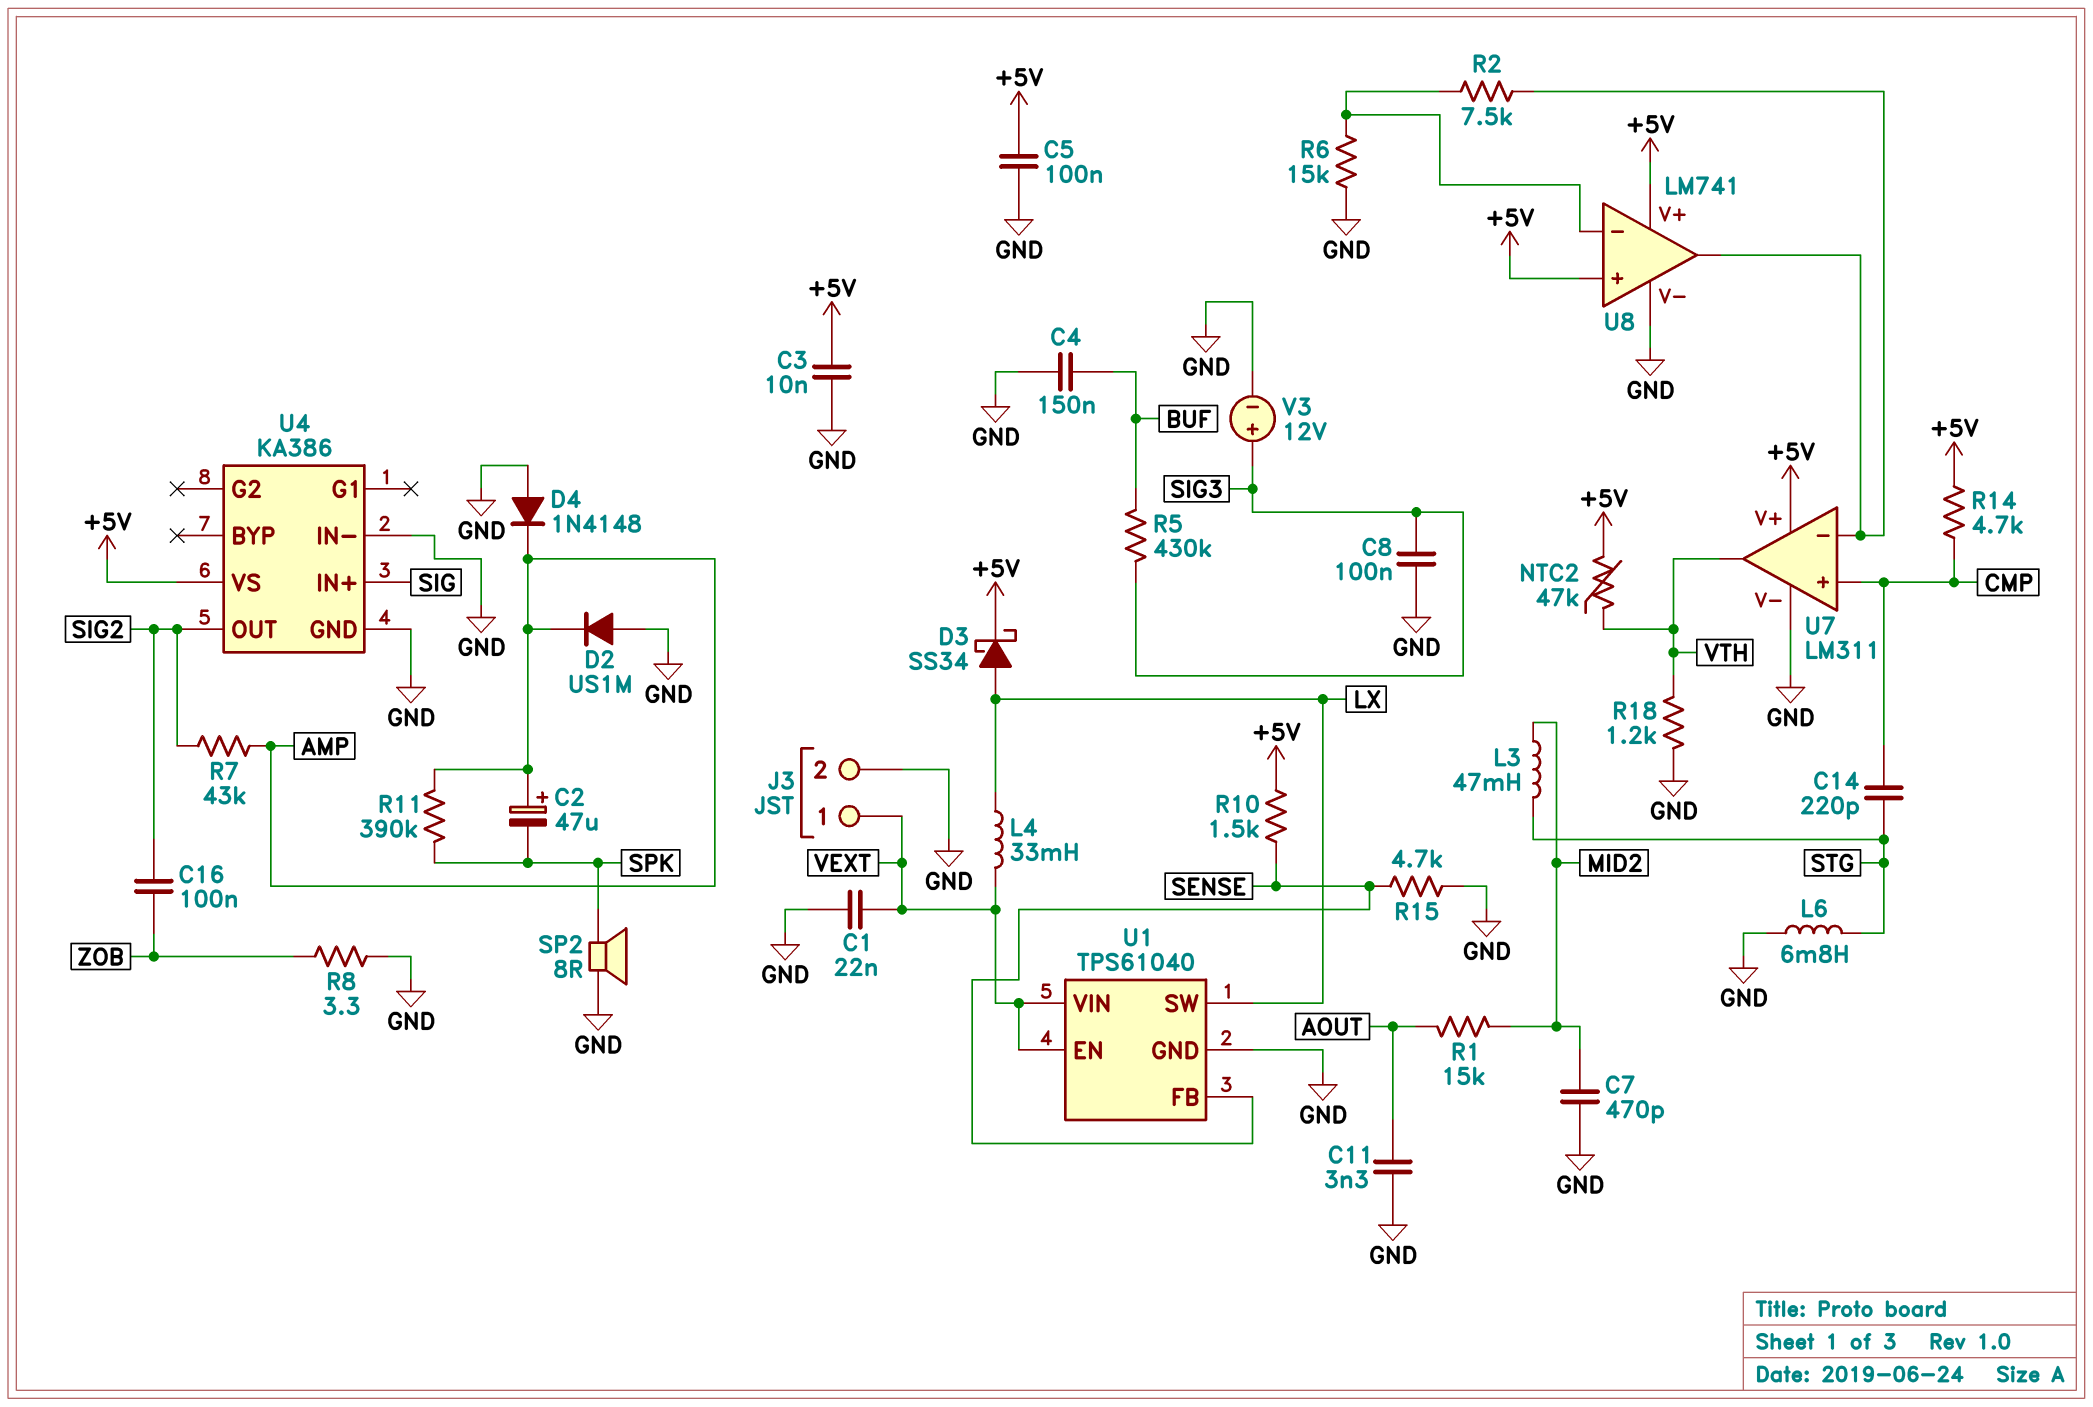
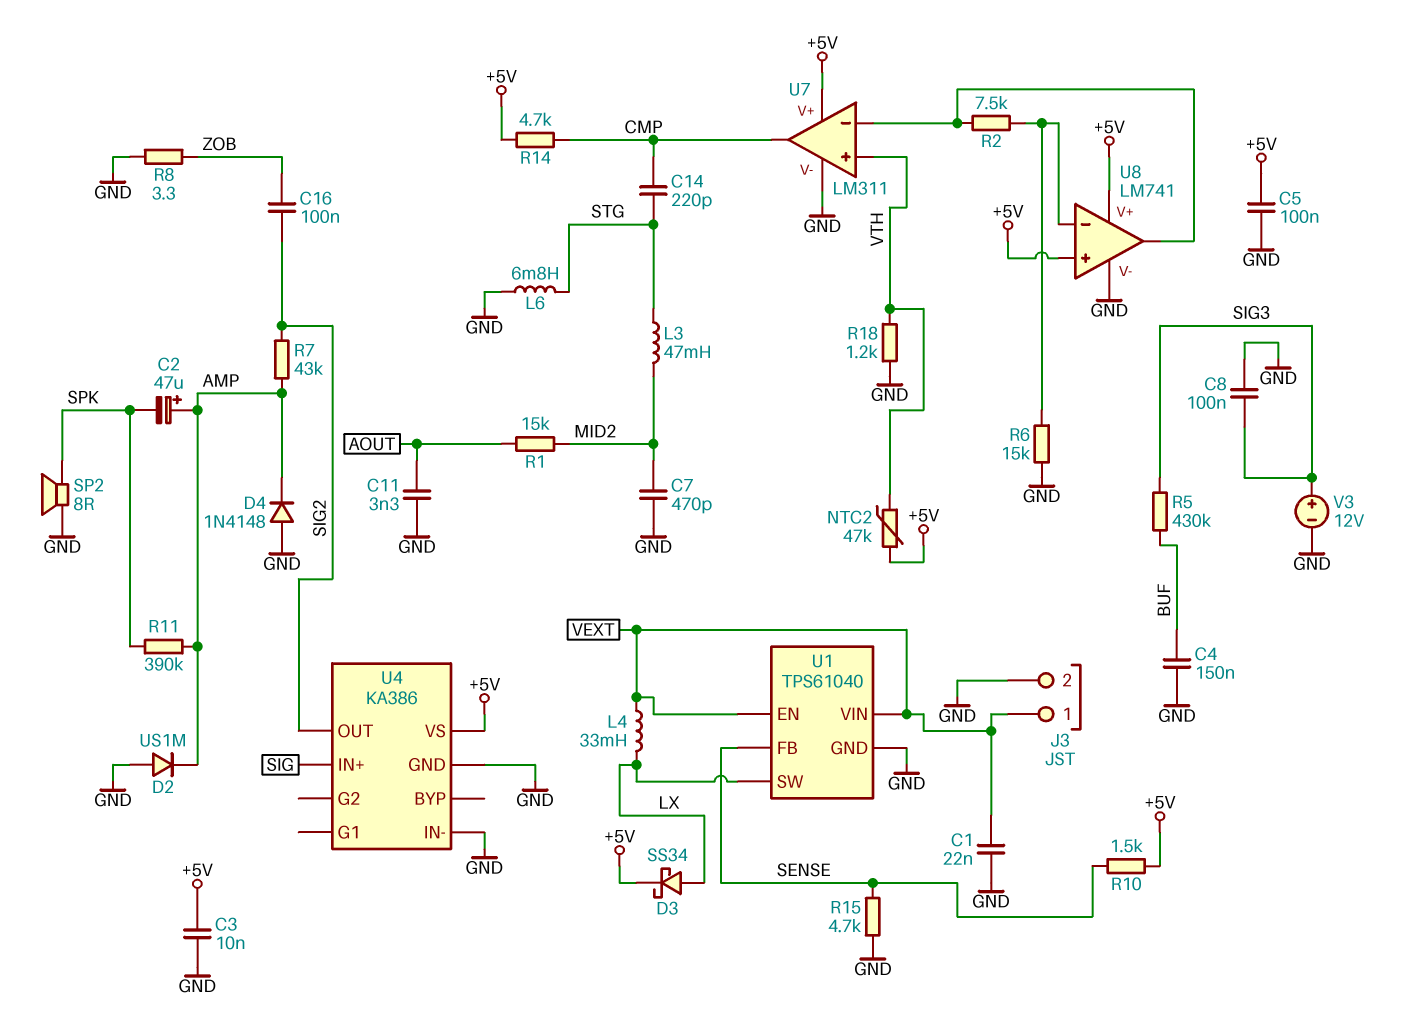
U7 pin in+: CMP -> VTH
U7 pin out: VTH -> CMP

